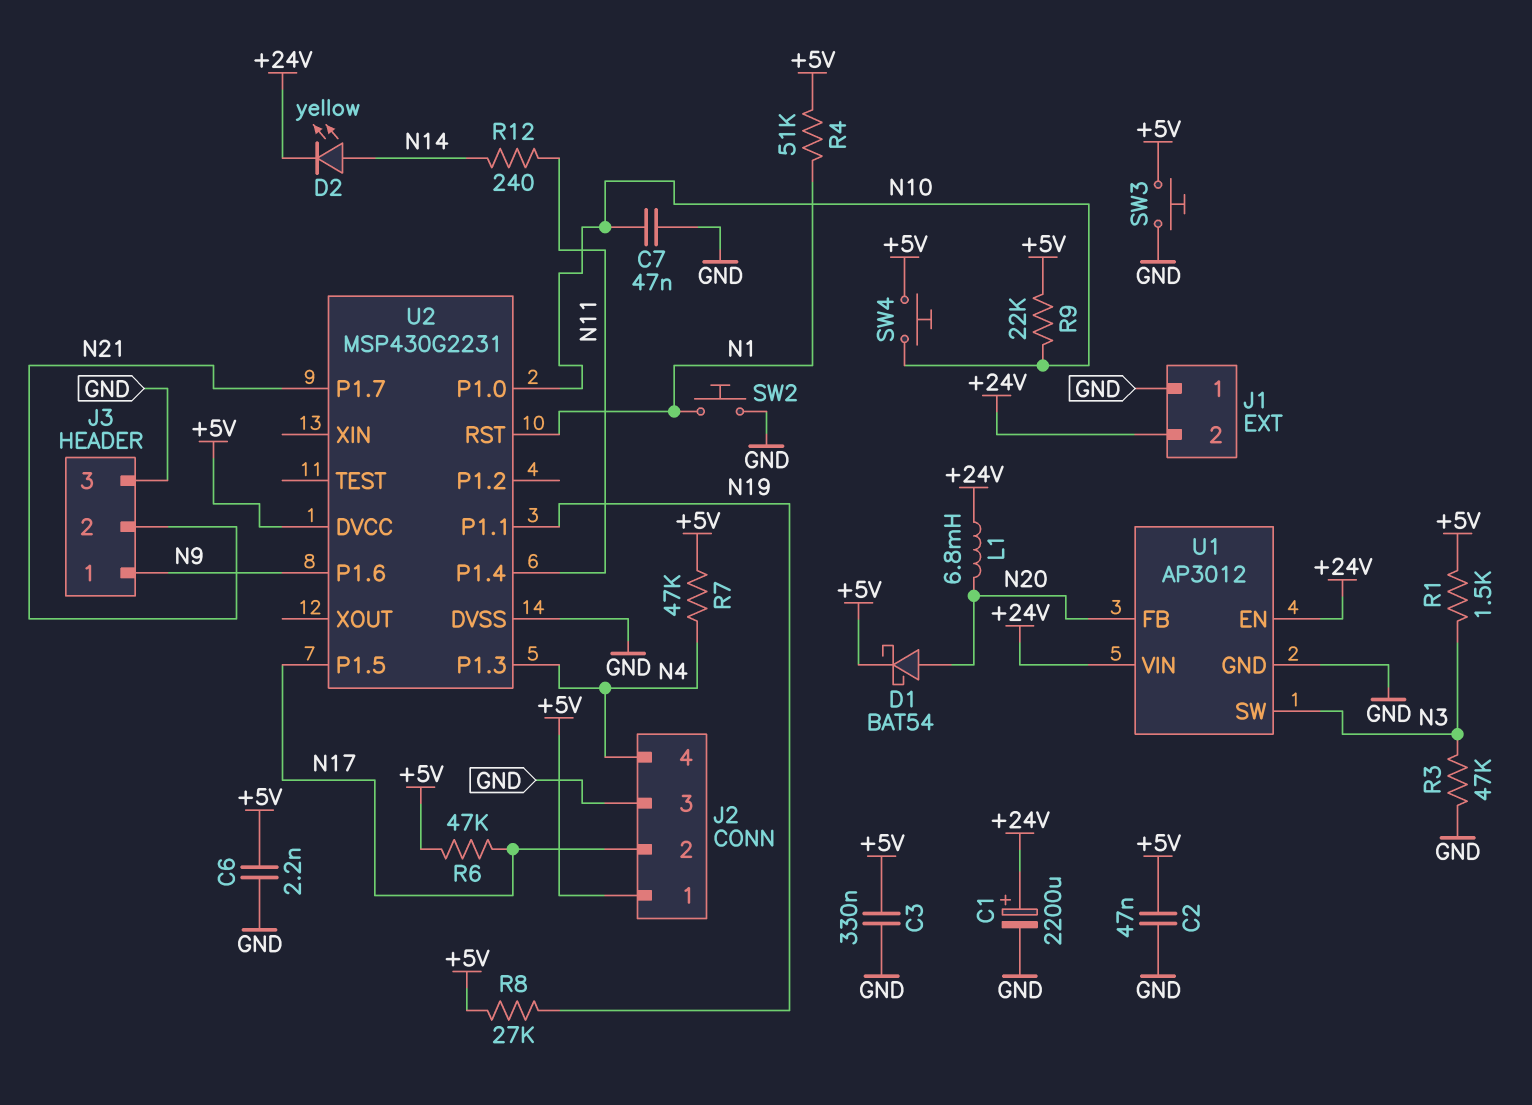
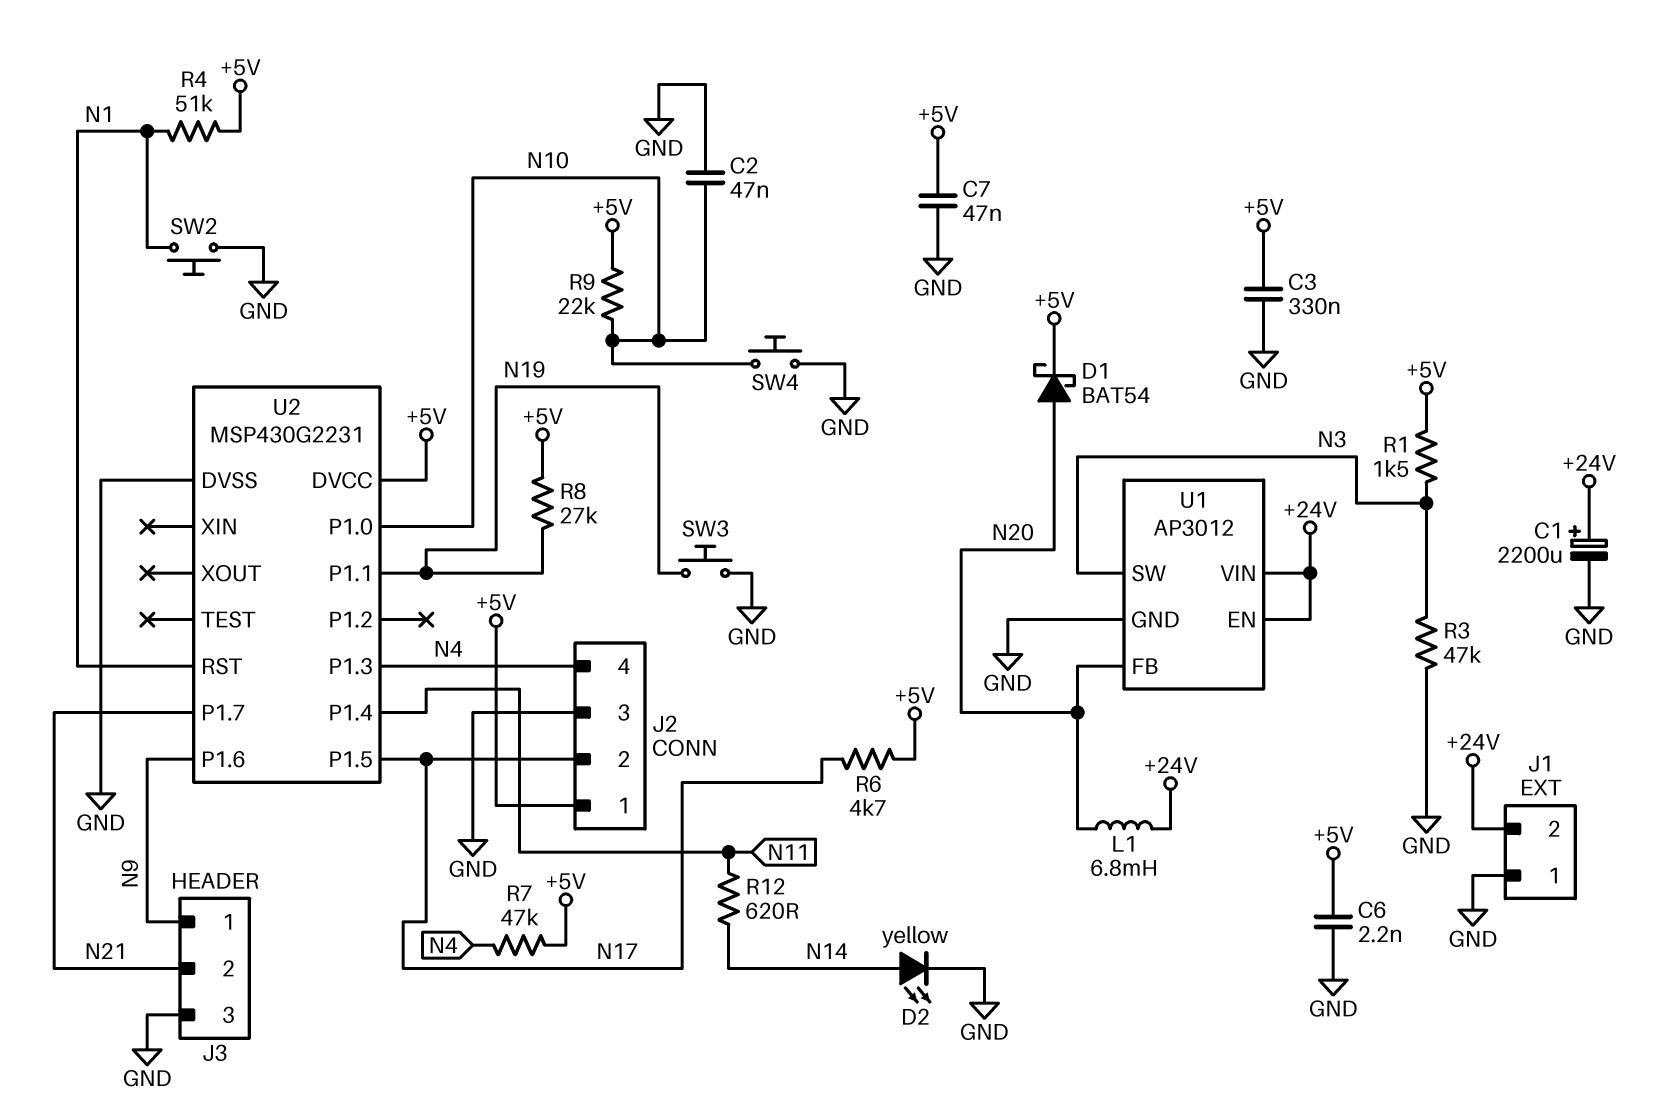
C2: 47nF (+5V, GND) -> 47nF (GND, N10)
C7: 47nF (GND, N10) -> 47nF (+5V, GND)
D2: LED yellow (A N14, K +24V) -> LED yellow (A N14, K GND)
R6: 47k (+5V, N17) -> 4.7k (+5V, N17)
R12: 240 (N11, N14) -> 620 (N11, N14)
SW3: button (+5V, GND) -> button (GND, N19)
SW4: button (+5V, N10) -> button (GND, N10)

